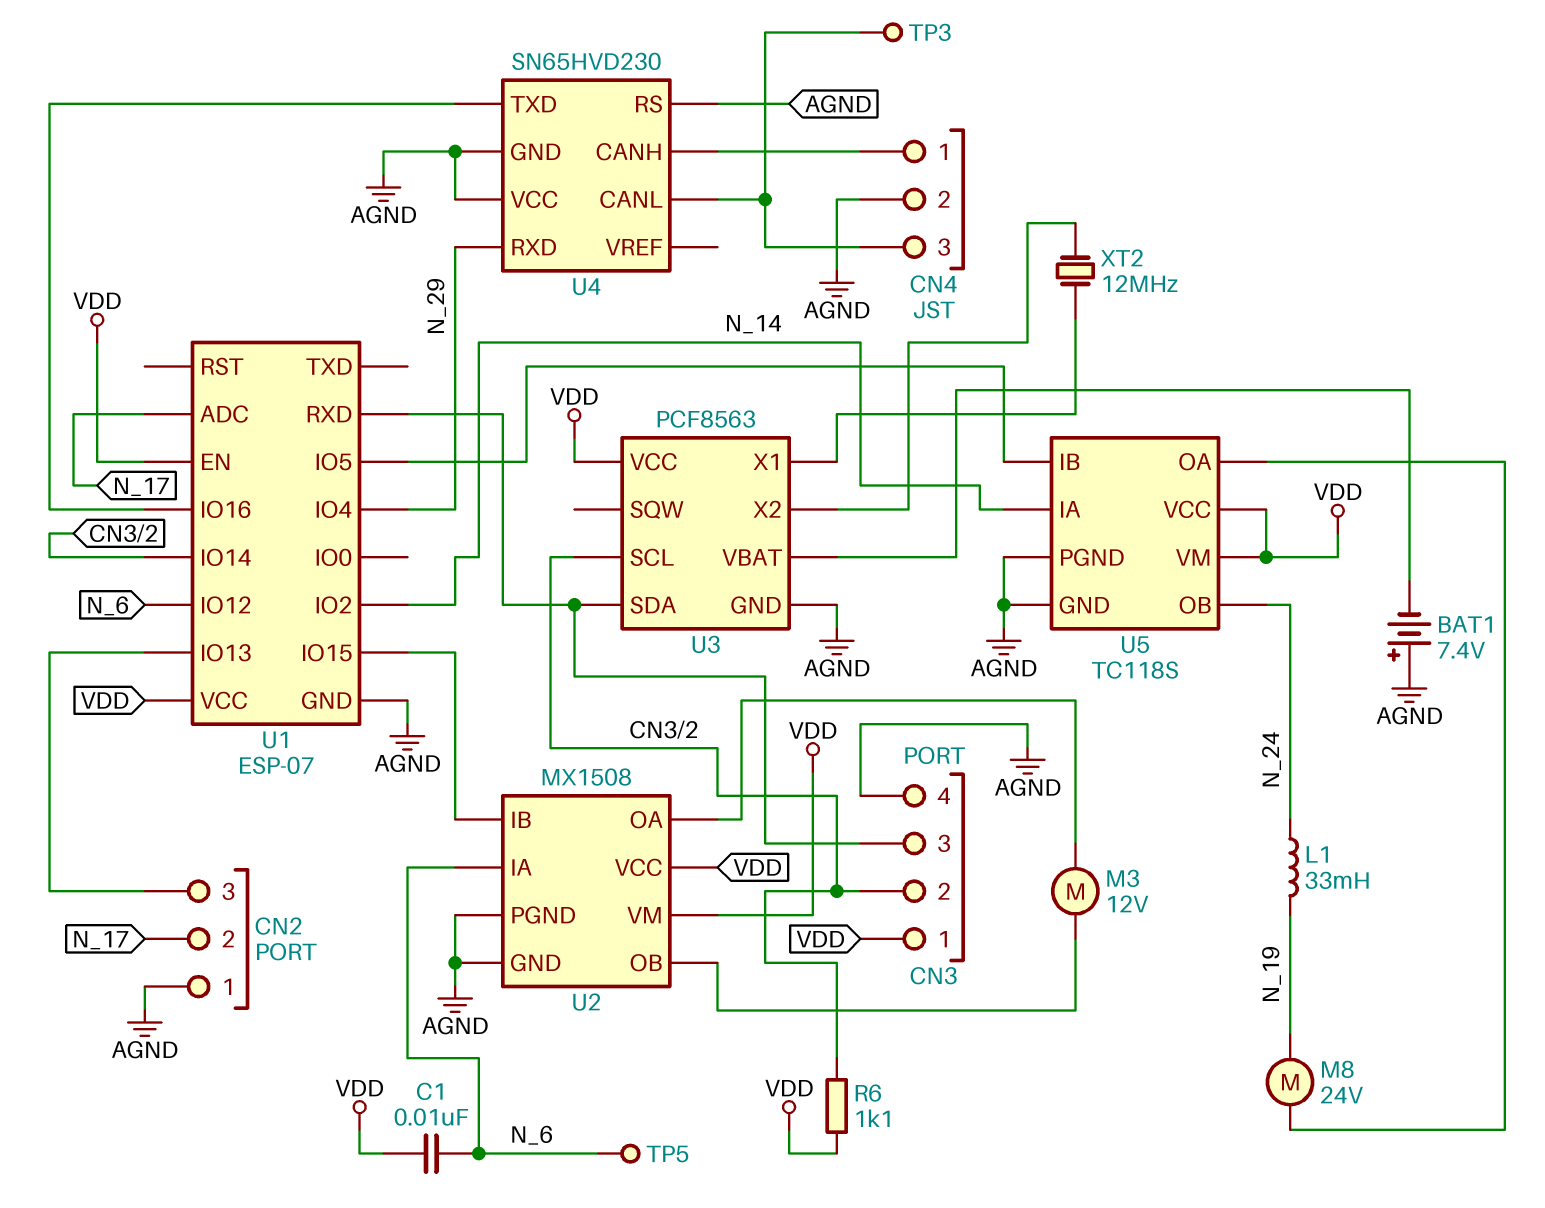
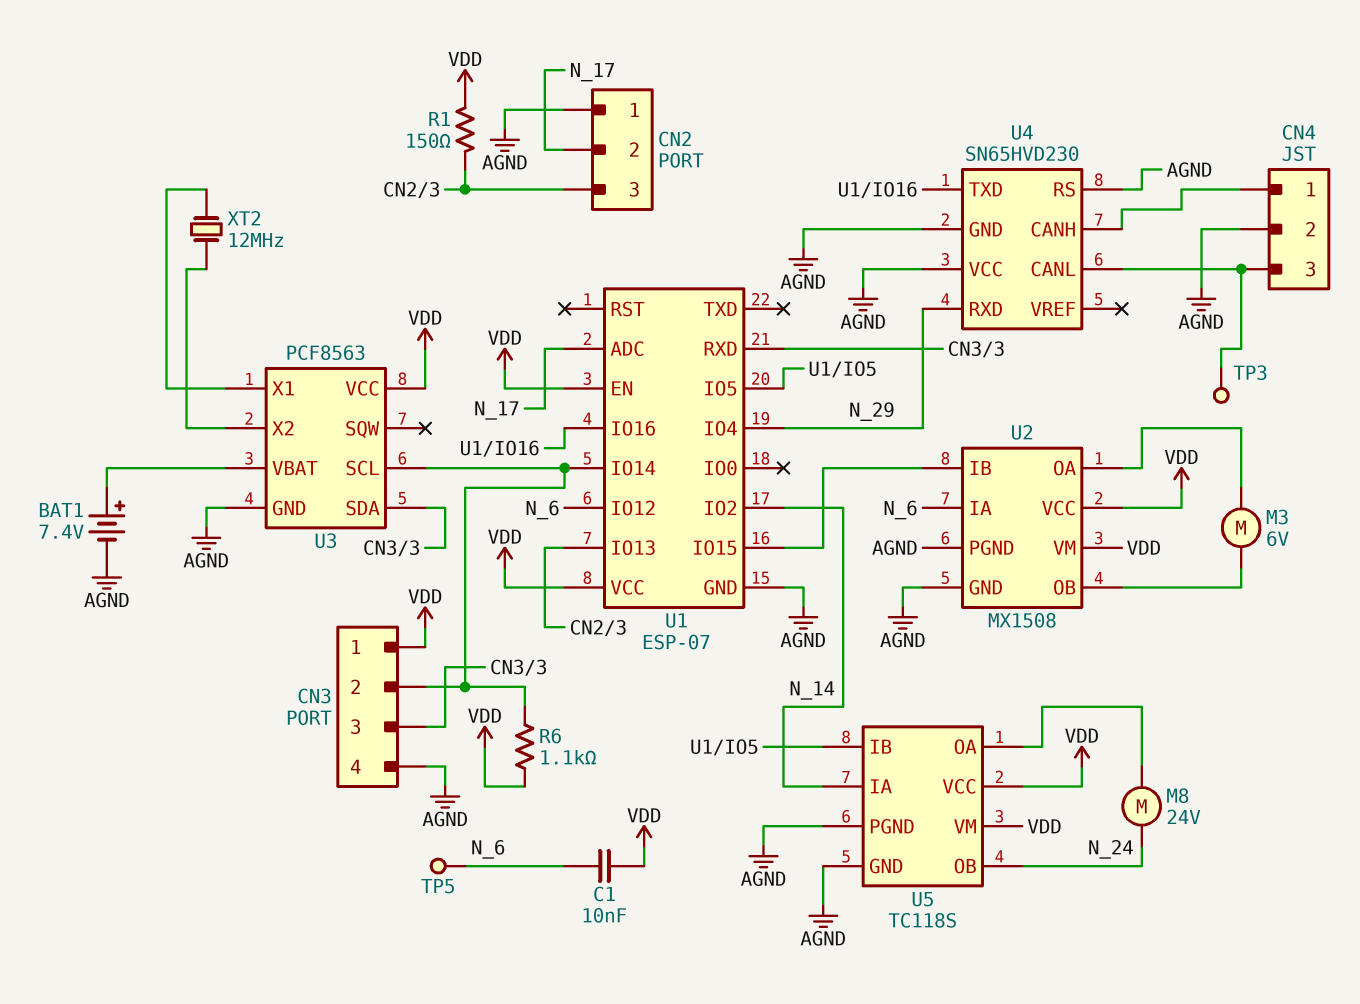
BAT1: 7.4V (plus AGND, minus U3/VBAT) -> 7.4V (plus U3/VBAT, minus AGND)
L1: 33mH (N_19, N_24) -> none
M3: motor 12V (U2/OA, U2/OB) -> motor 6V (U2/OA, U2/OB)
M8: motor 24V (N_19, U5/OA) -> motor 24V (N_24, U5/OA)
R1: none -> 150 (CN2/3, VDD)

